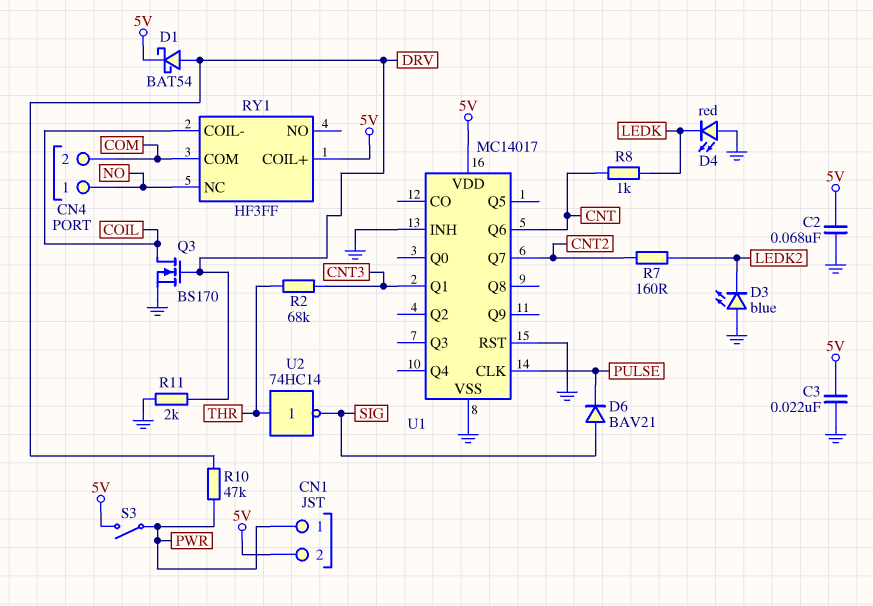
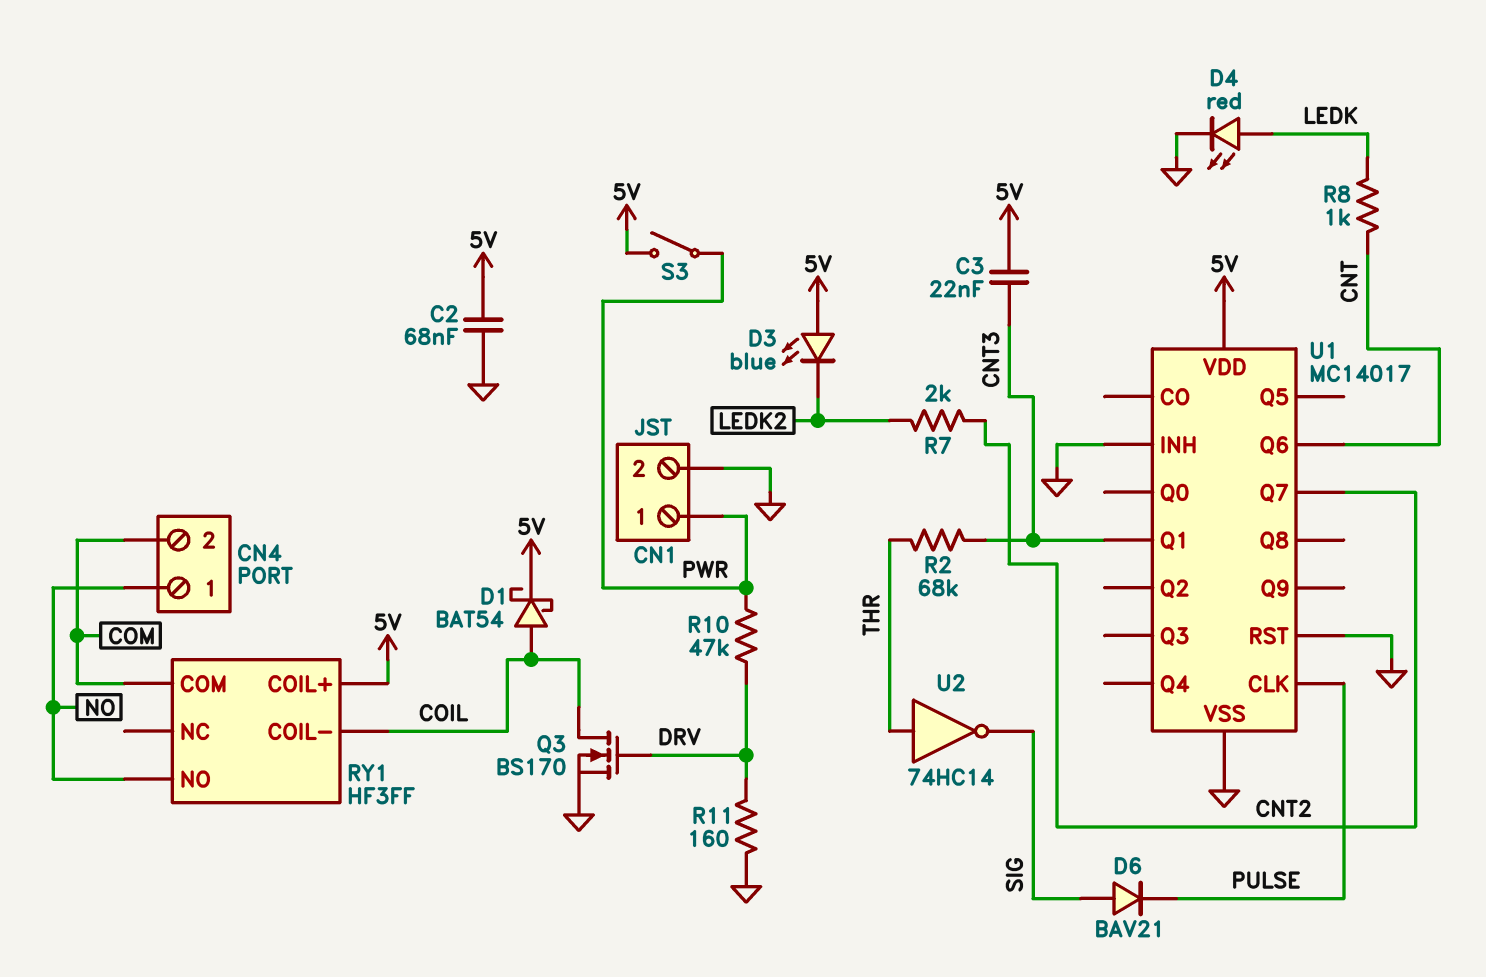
C3: 22nF (5V, GND) -> 22nF (5V, CNT3)
CN1 pin 2: 5V -> GND
D1: schottky BAT54 (A DRV, K 5V) -> schottky BAT54 (A COIL, K 5V)
D3: LED blue (A GND, K LEDK2) -> LED blue (A 5V, K LEDK2)
D4: LED red (A GND, K LEDK) -> LED red (A LEDK, K GND)
R7: 160 (CNT2, LEDK2) -> 2k (CNT2, LEDK2)
R11: 2k (DRV, GND) -> 160 (DRV, GND)
RY1 pin NC: NO -> none
RY1 pin NO: none -> NO

